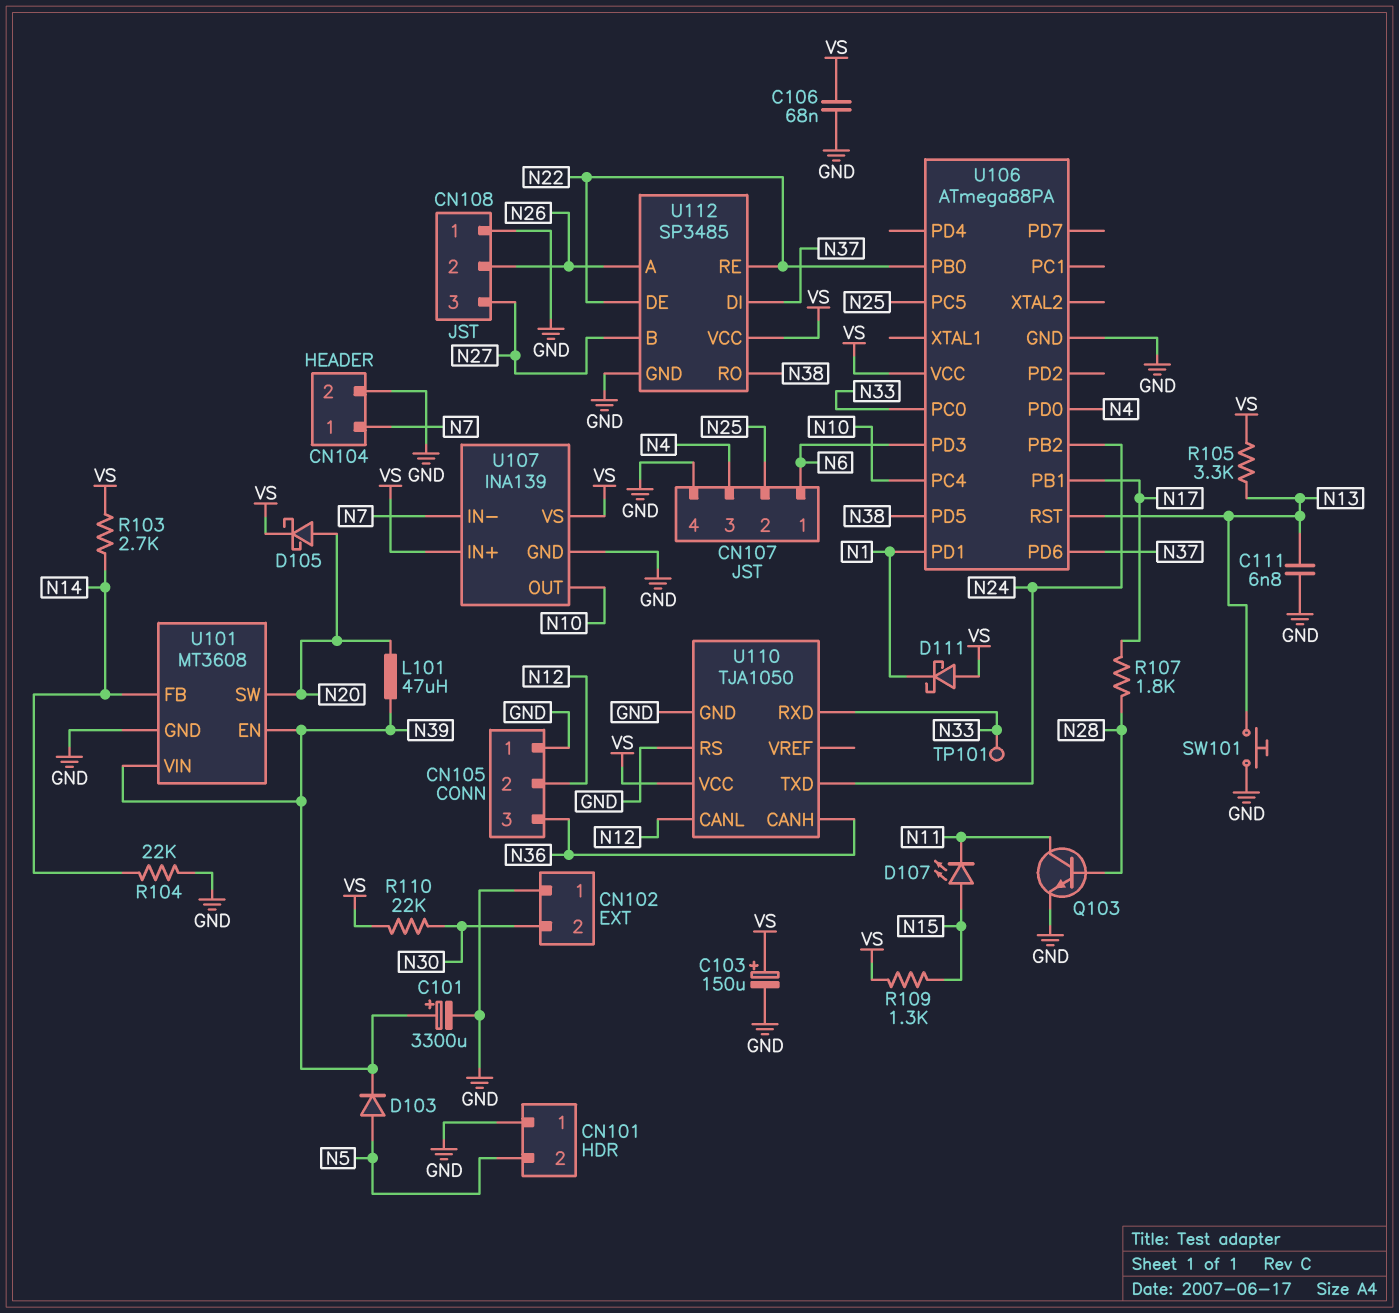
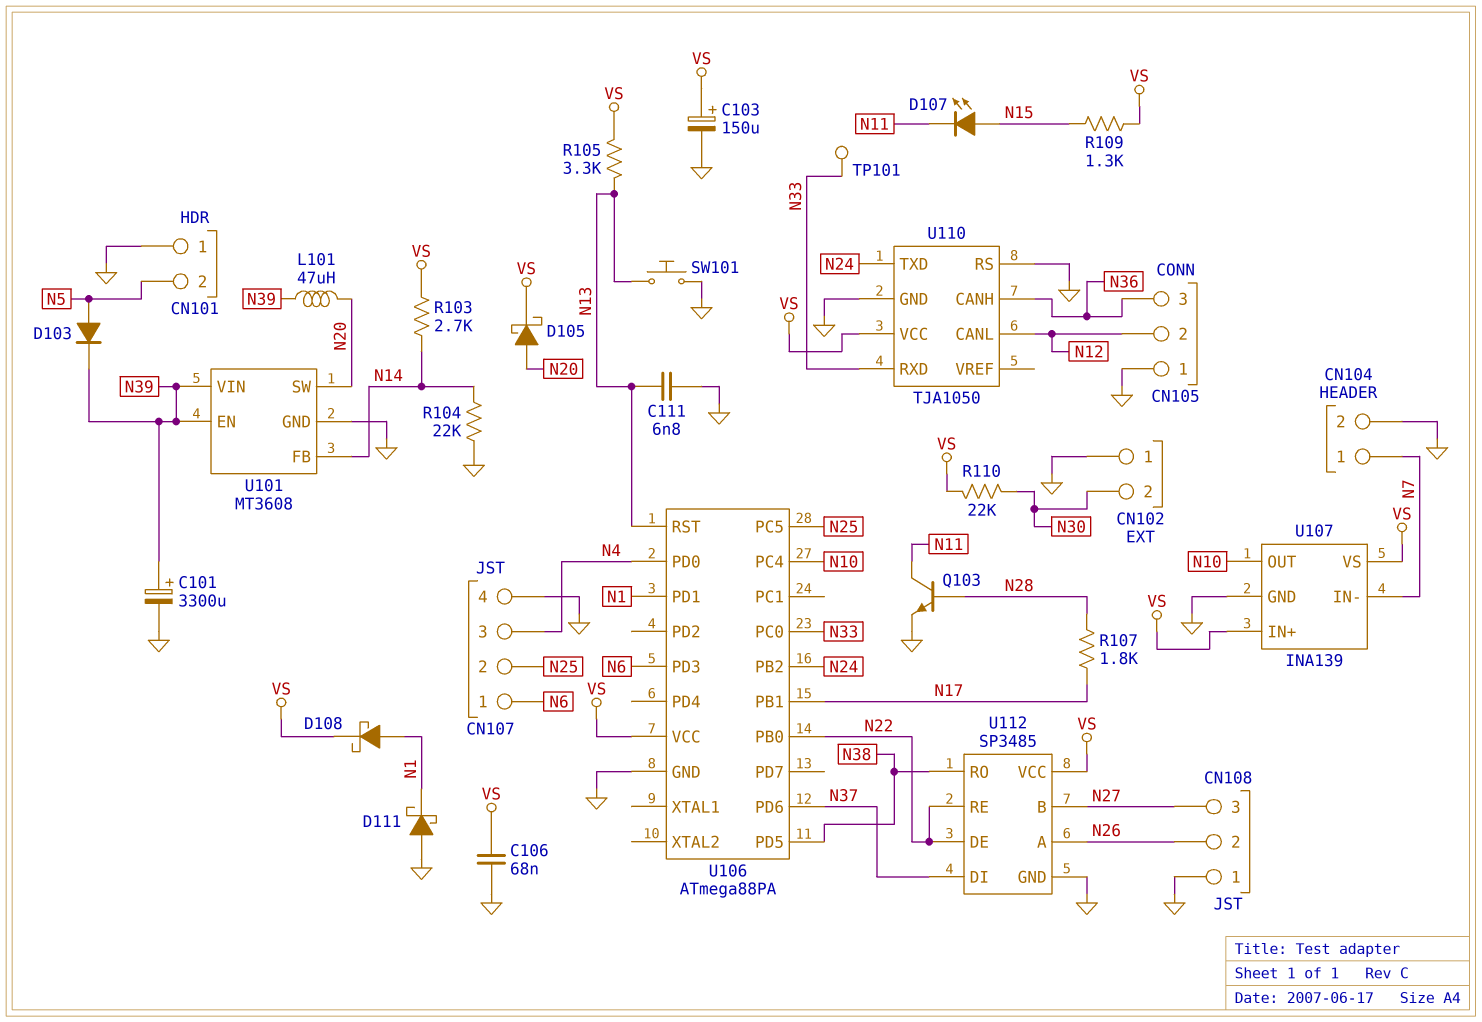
D108: none -> schottky (A N1, K VS)
D111: schottky (A VS, K N1) -> schottky (A GND, K N1)

